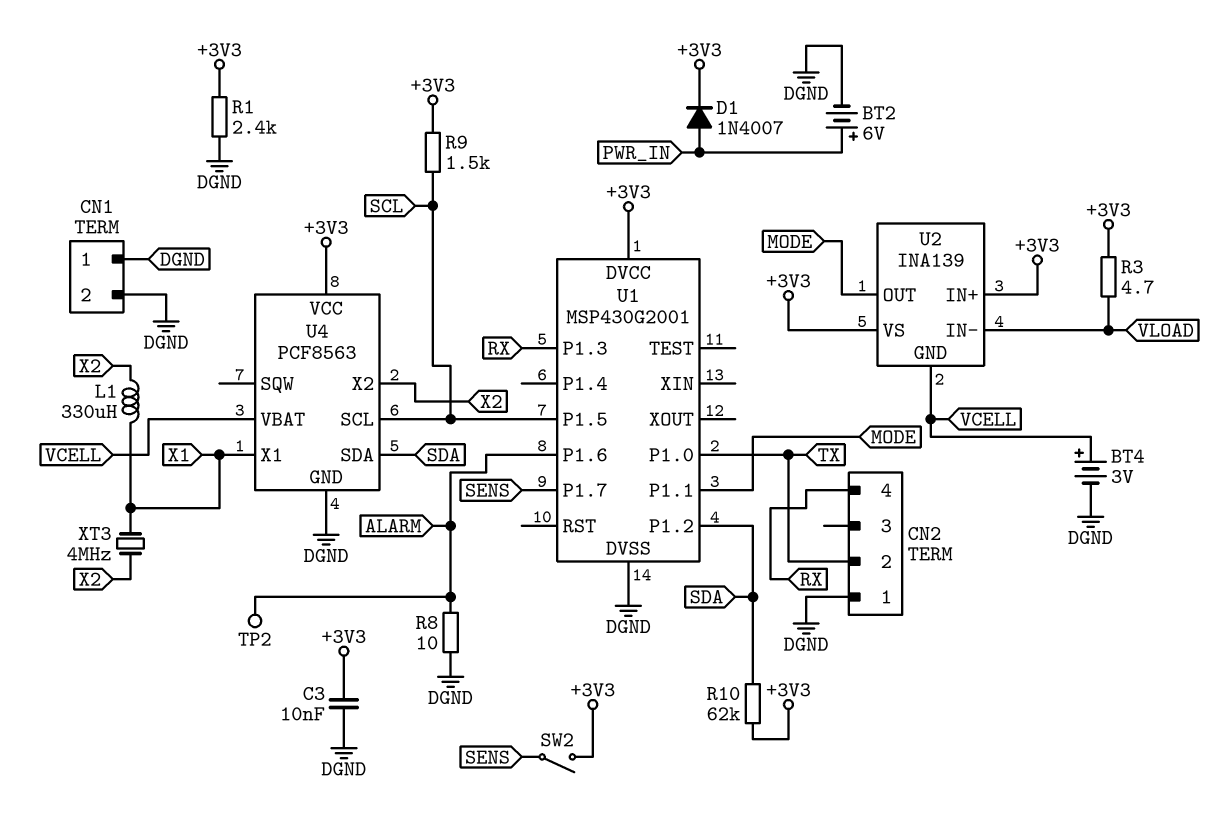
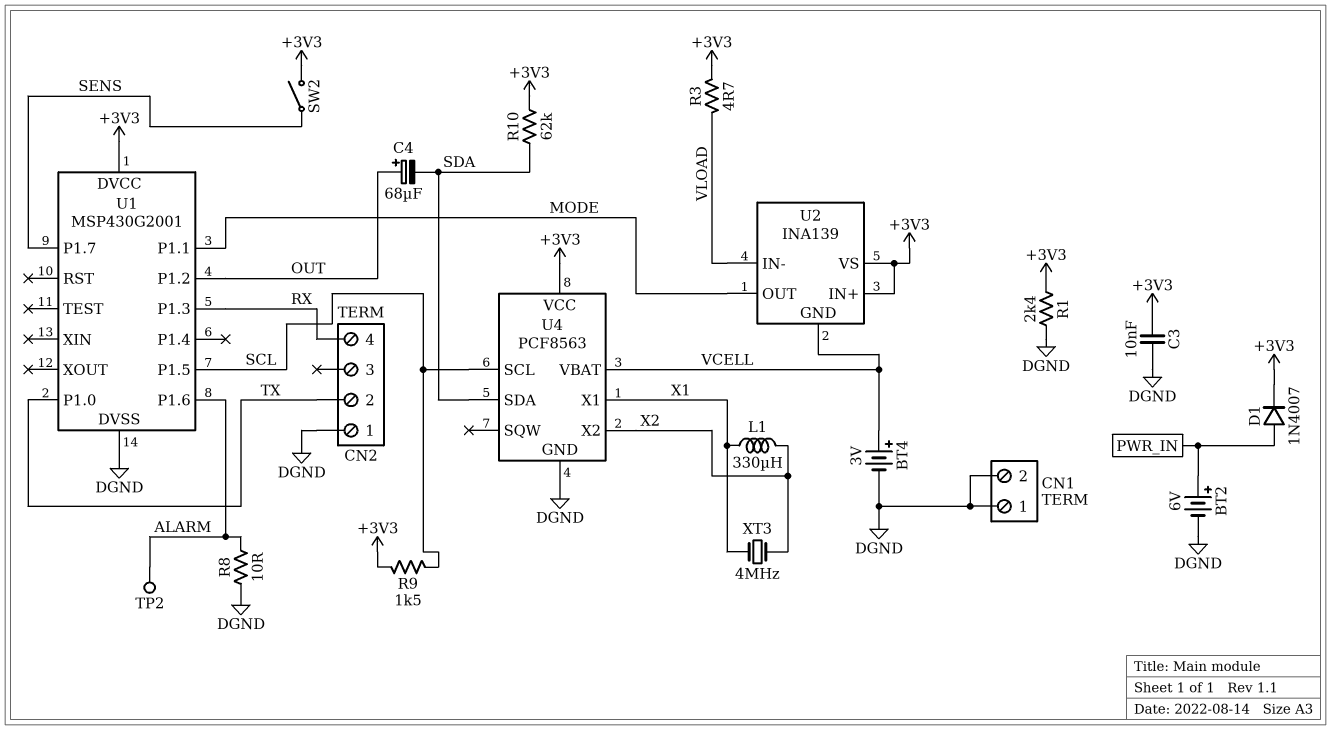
C4: none -> 68uF (plus OUT, minus SDA)
U1 pin P1.2: SDA -> OUT

